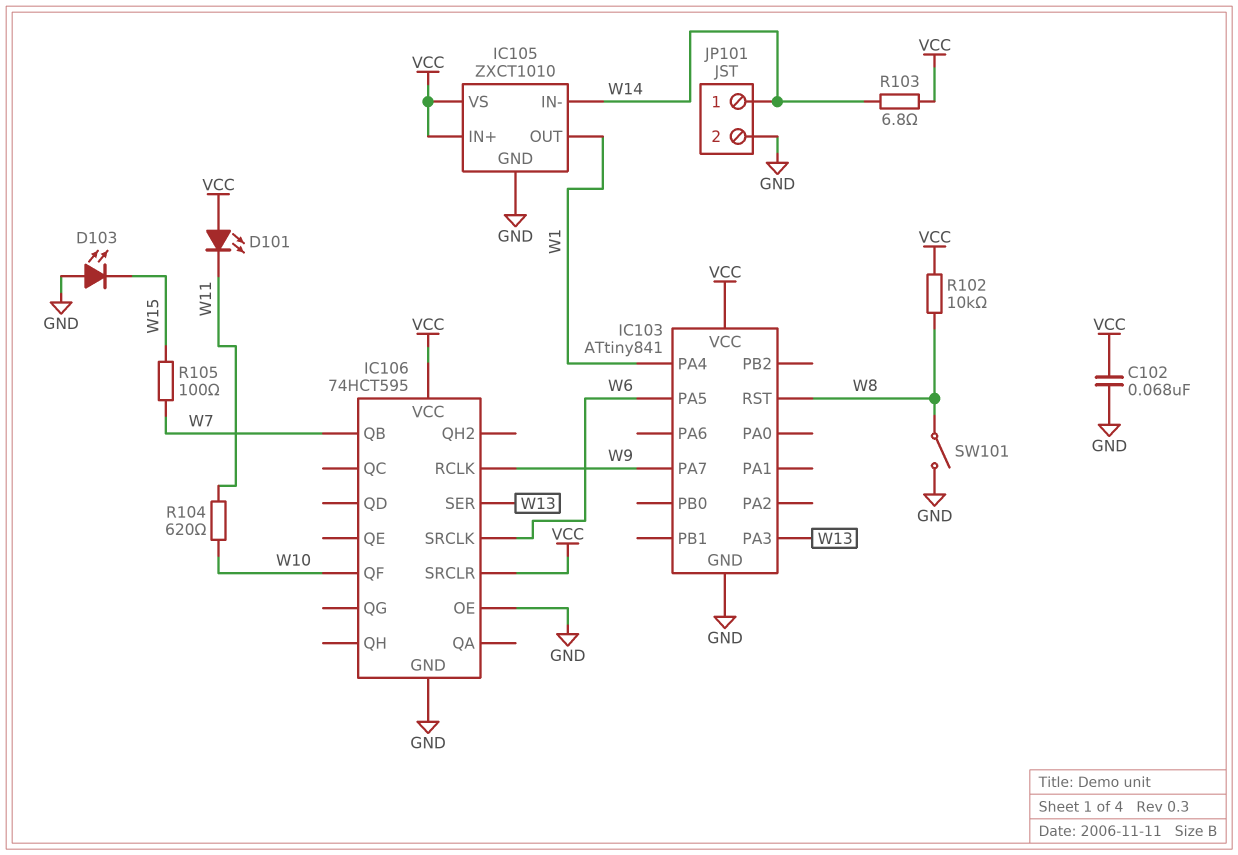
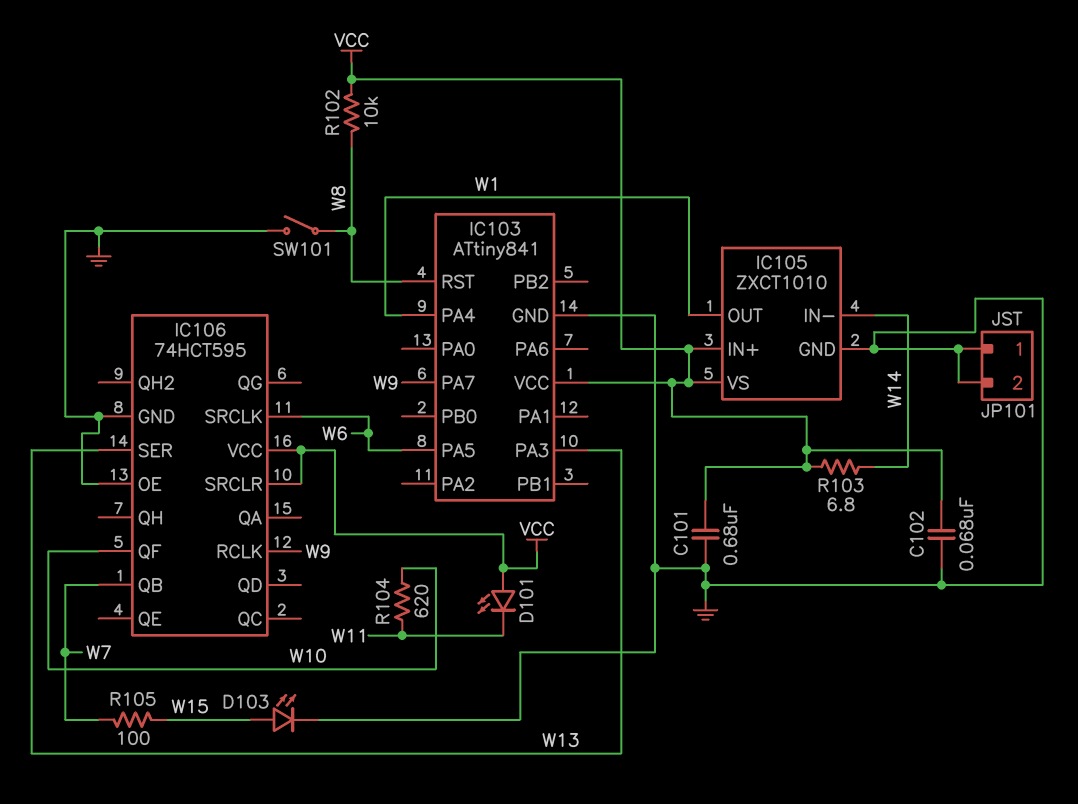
C101: none -> 680nF (GND, VCC)
D103: LED (A GND, K W15) -> LED (A W15, K GND)
JP101 pin 1: W14 -> GND

